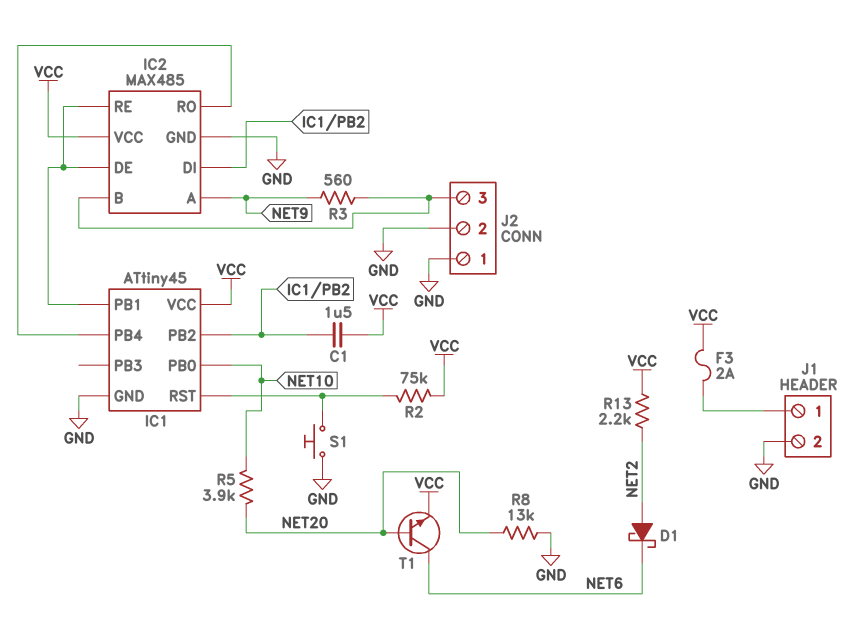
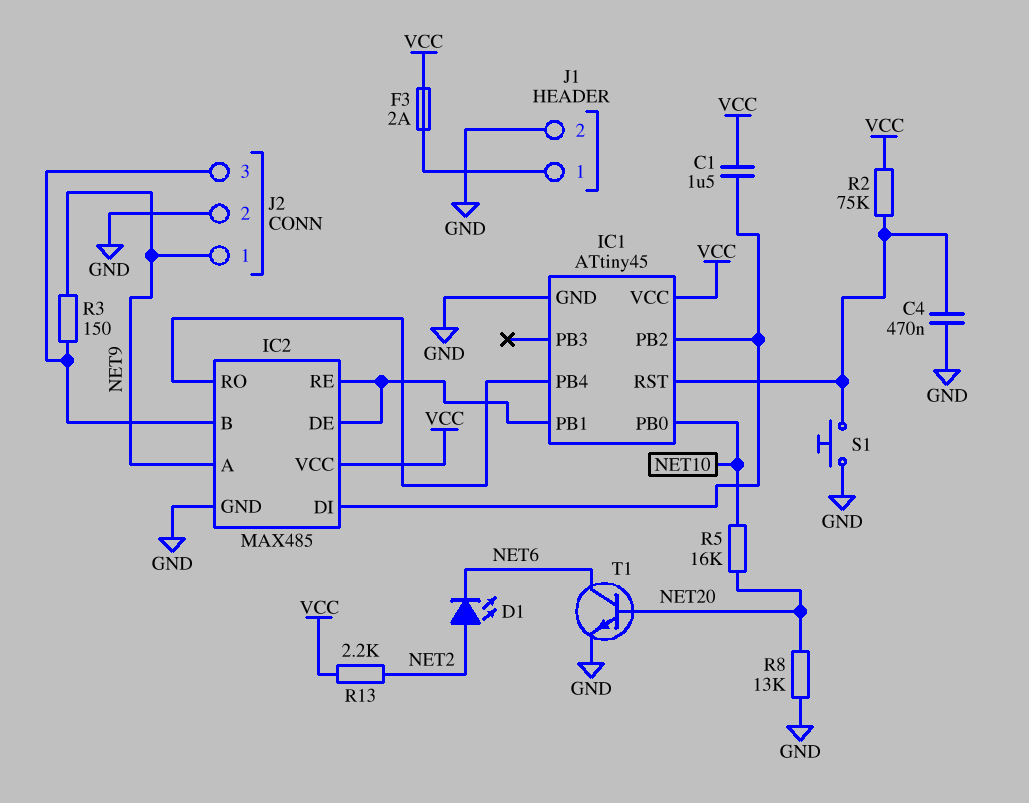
C4: none -> 470nF (GND, IC1/RST)
D1: schottky (A NET2, K NET6) -> LED (A NET2, K NET6)
J2 pin 1: GND -> NET9
R3: 560 (IC2/B, NET9) -> 150 (IC2/B, NET9)
R5: 3.9k (NET10, NET20) -> 16k (NET10, NET20)
T1: NPN (B NET20, C NET6, E VCC) -> NPN (B NET20, C NET6, E GND)

